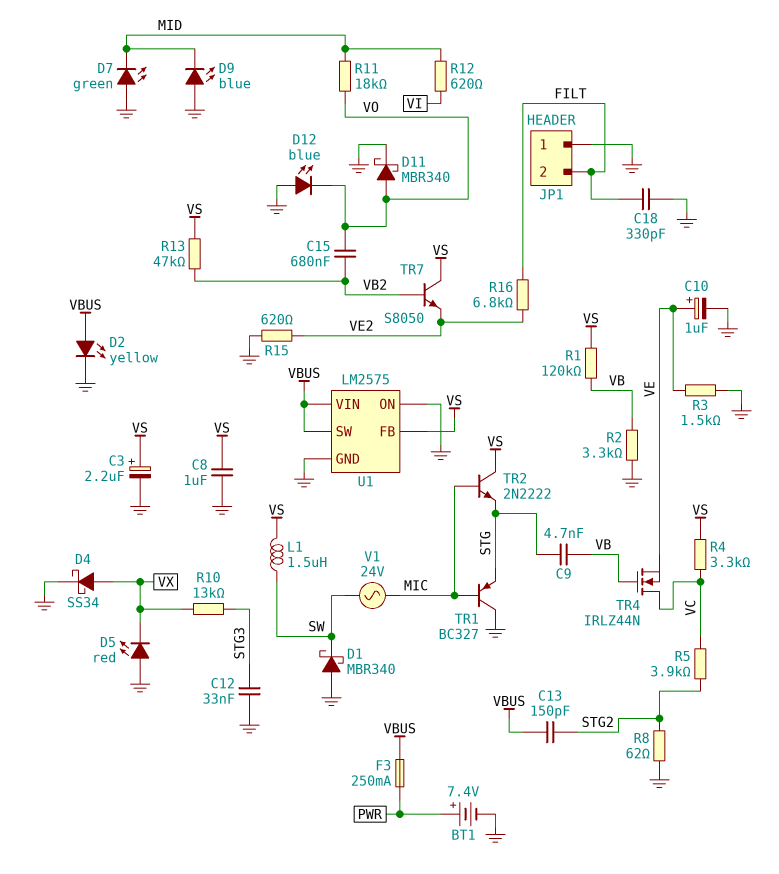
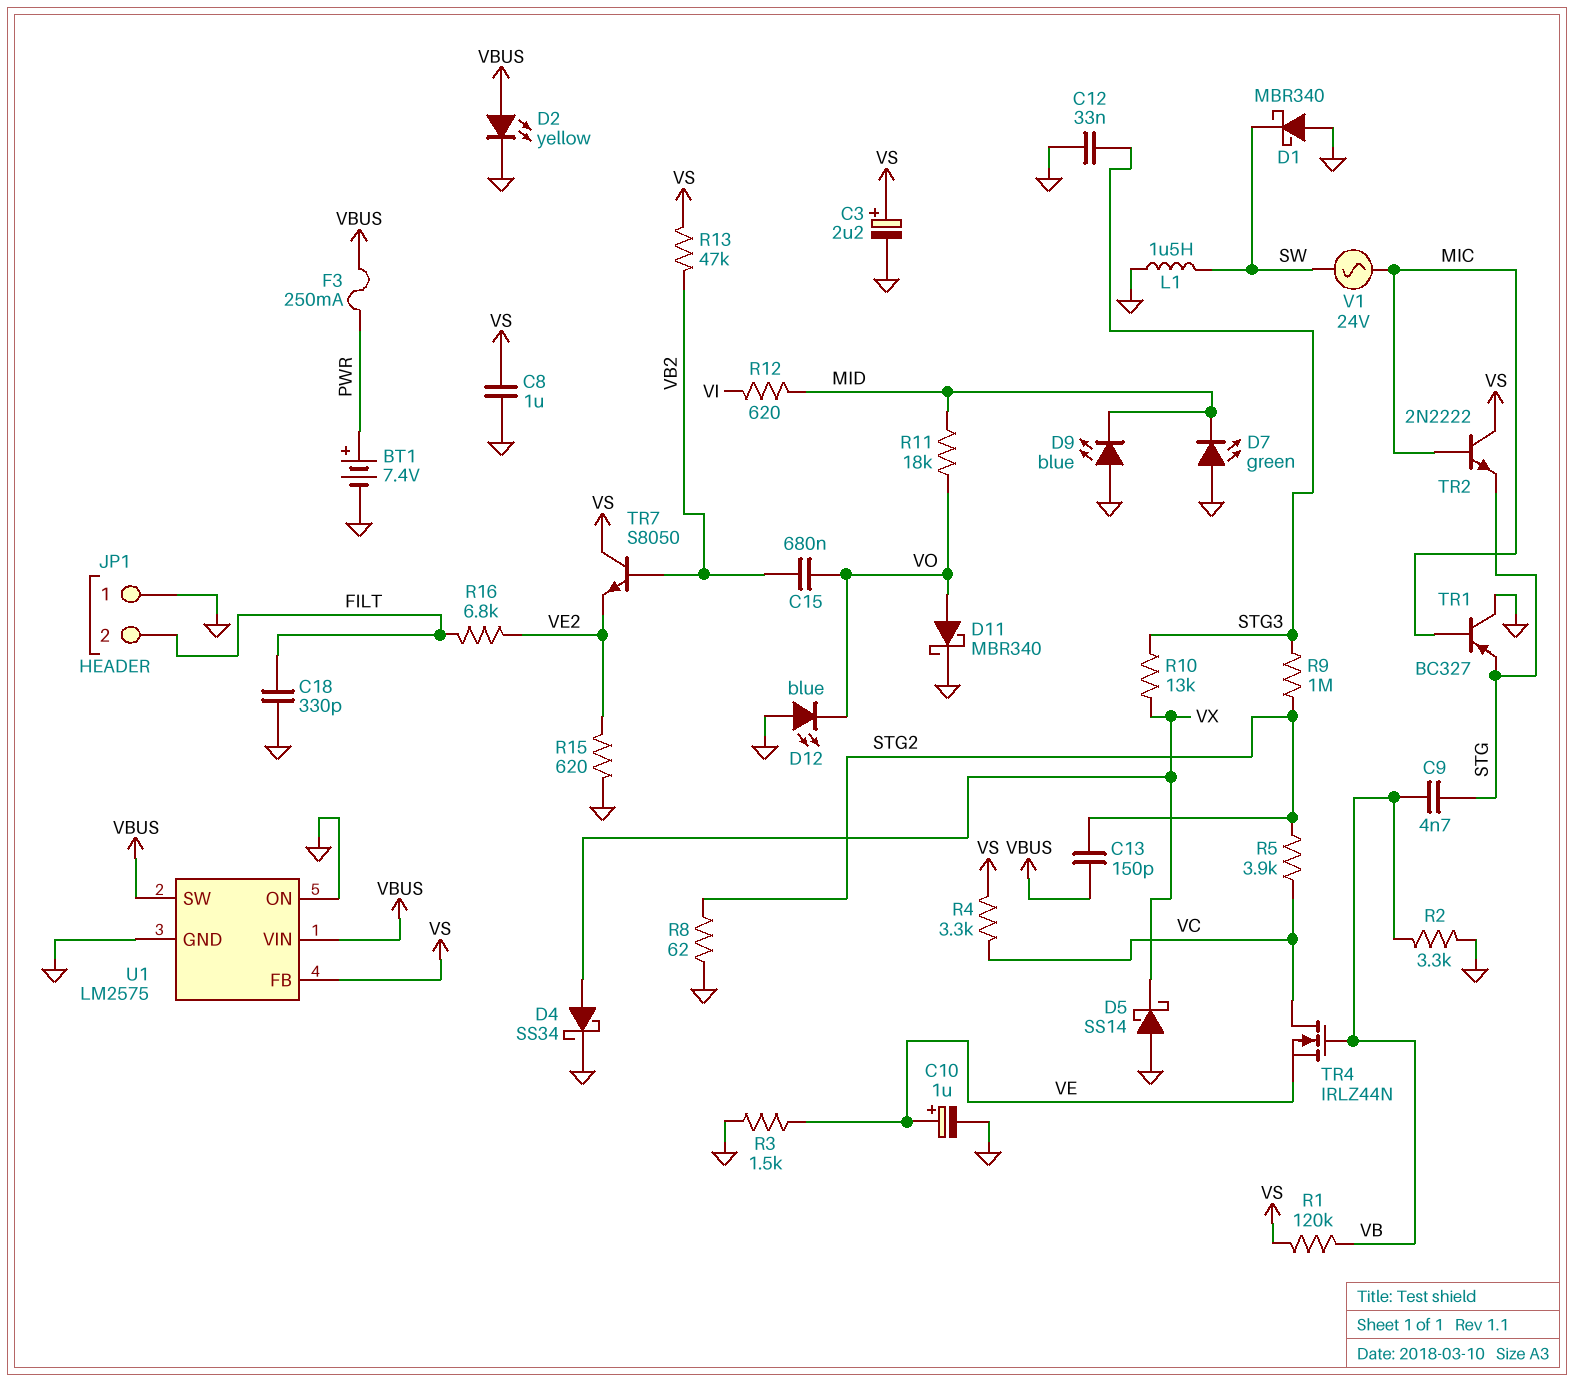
D5: LED red (A GND, K VX) -> schottky SS14 (A GND, K VX)
L1: 1.5uH (SW, VS) -> 1.5uH (GND, SW)
R9: none -> 1M (STG2, STG3)

